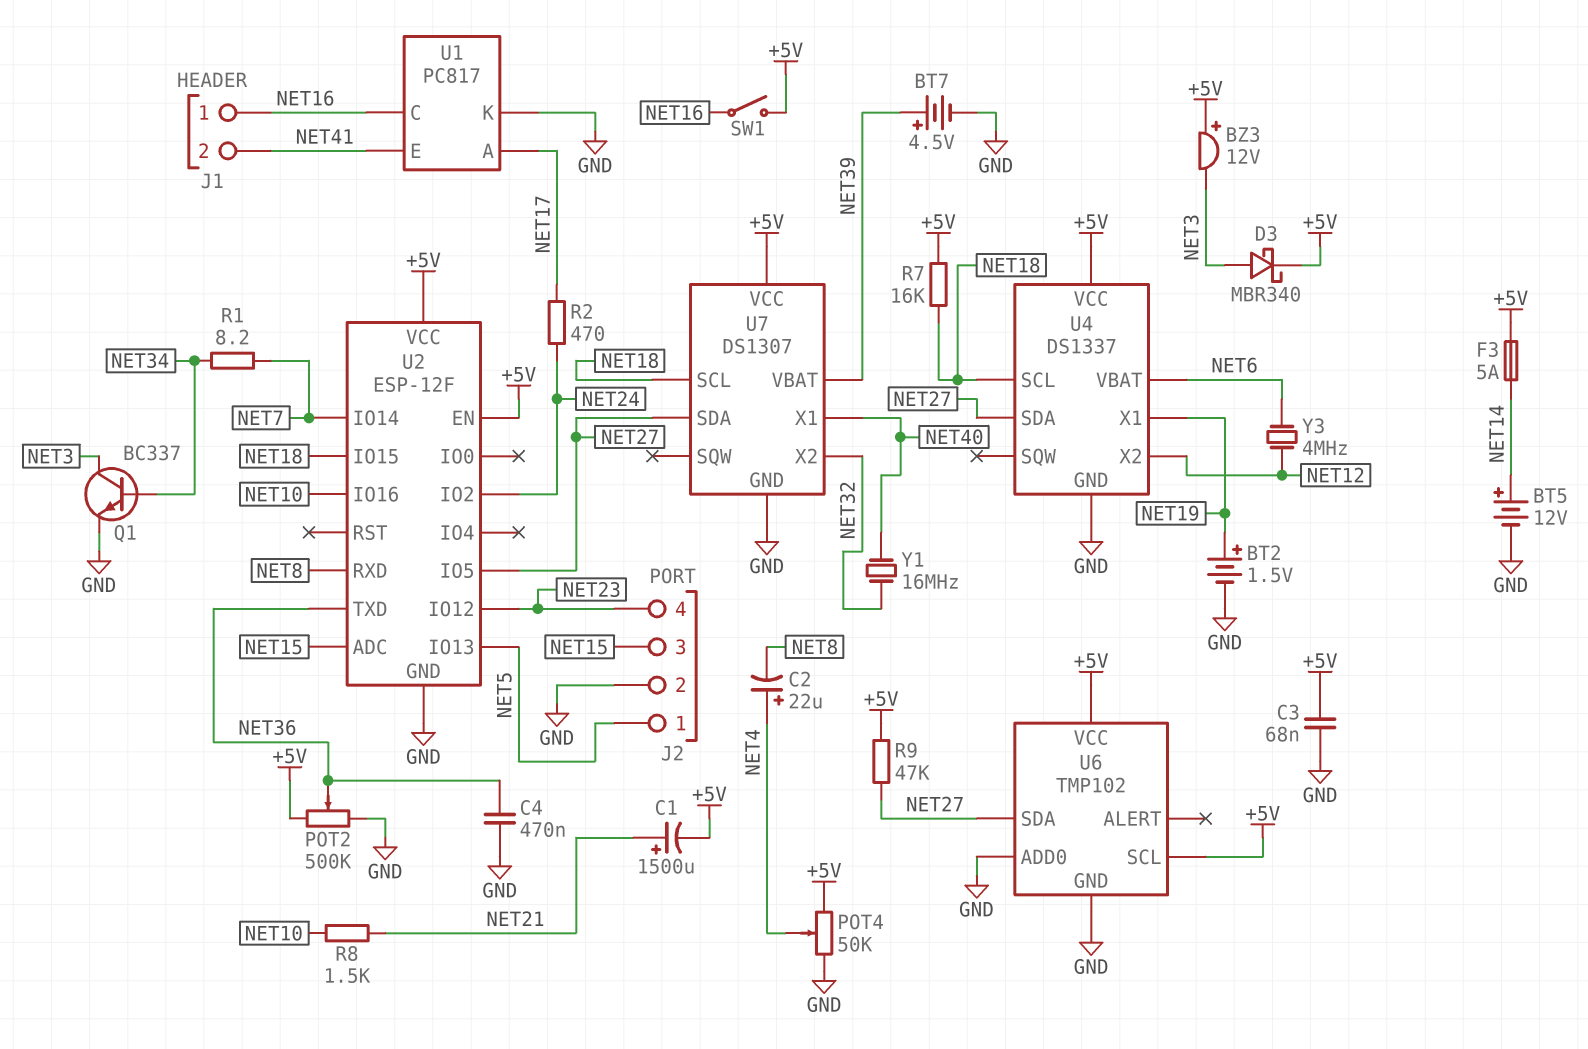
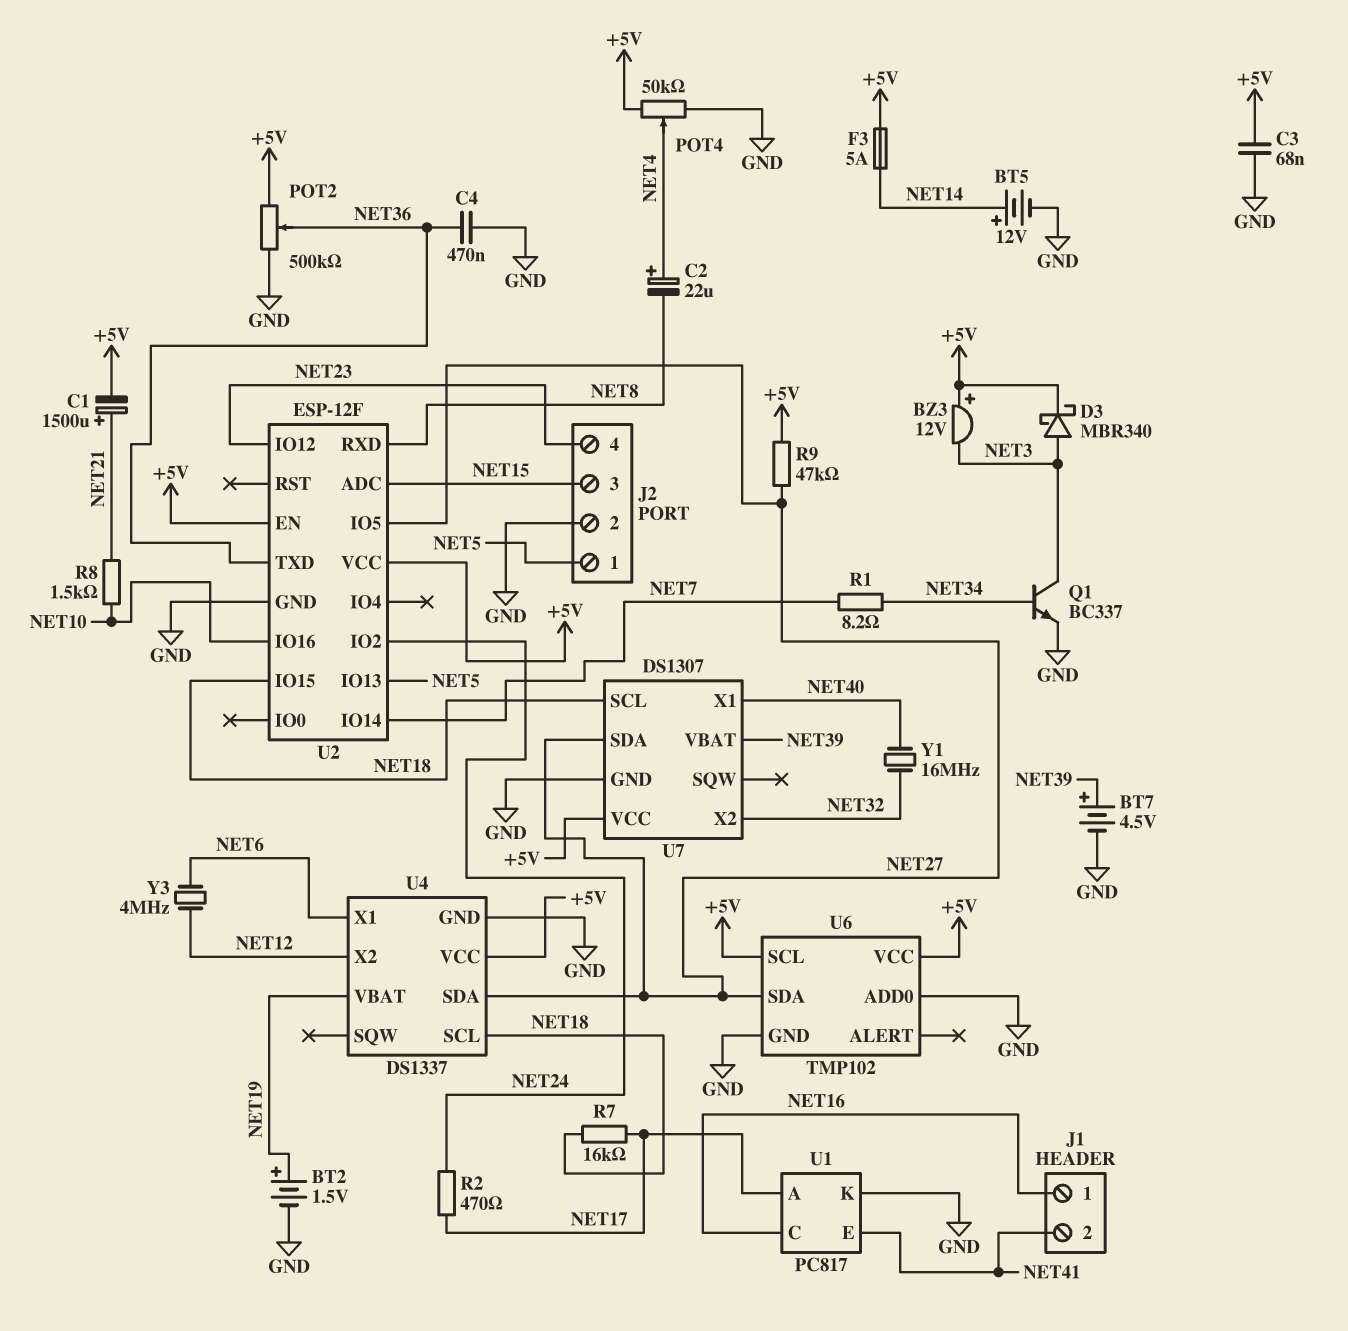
R7: 16k (+5V, NET18) -> 16k (NET17, NET18)
SW1: switch (+5V, NET16) -> none
U4 pin VBAT: NET6 -> NET19
U4 pin X1: NET19 -> NET6

